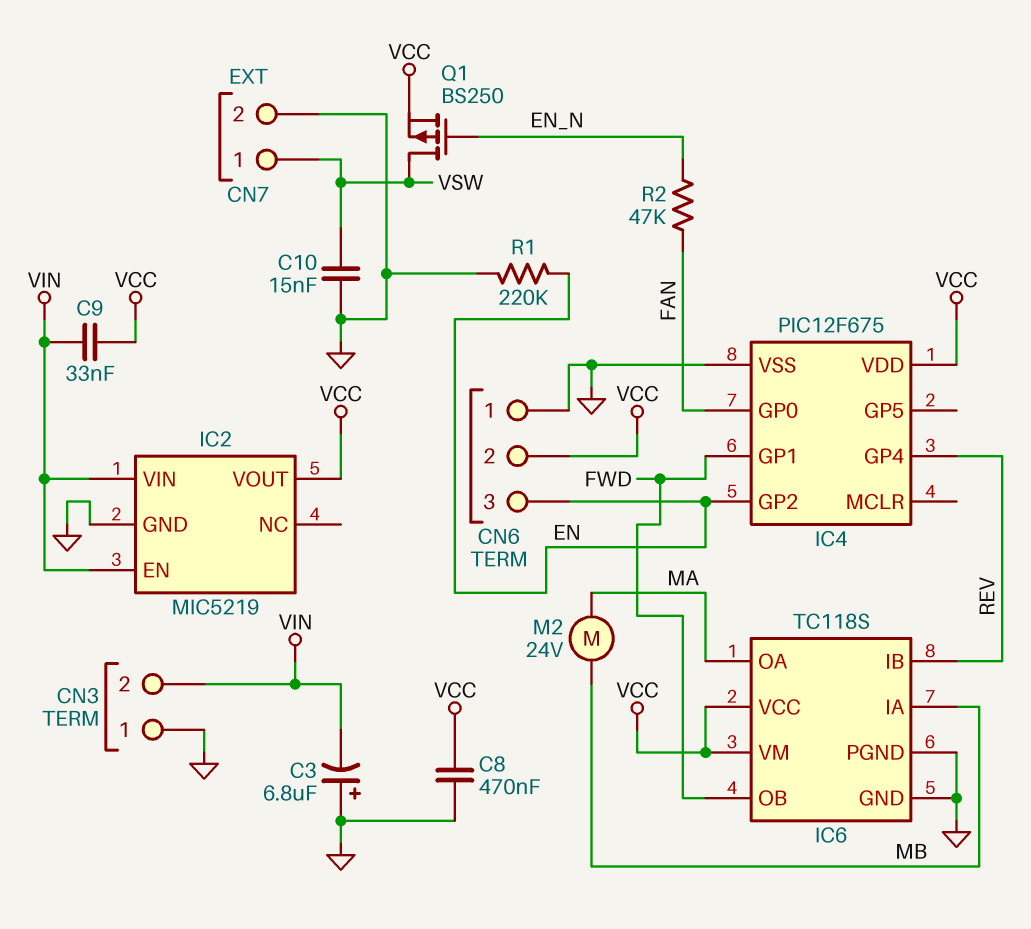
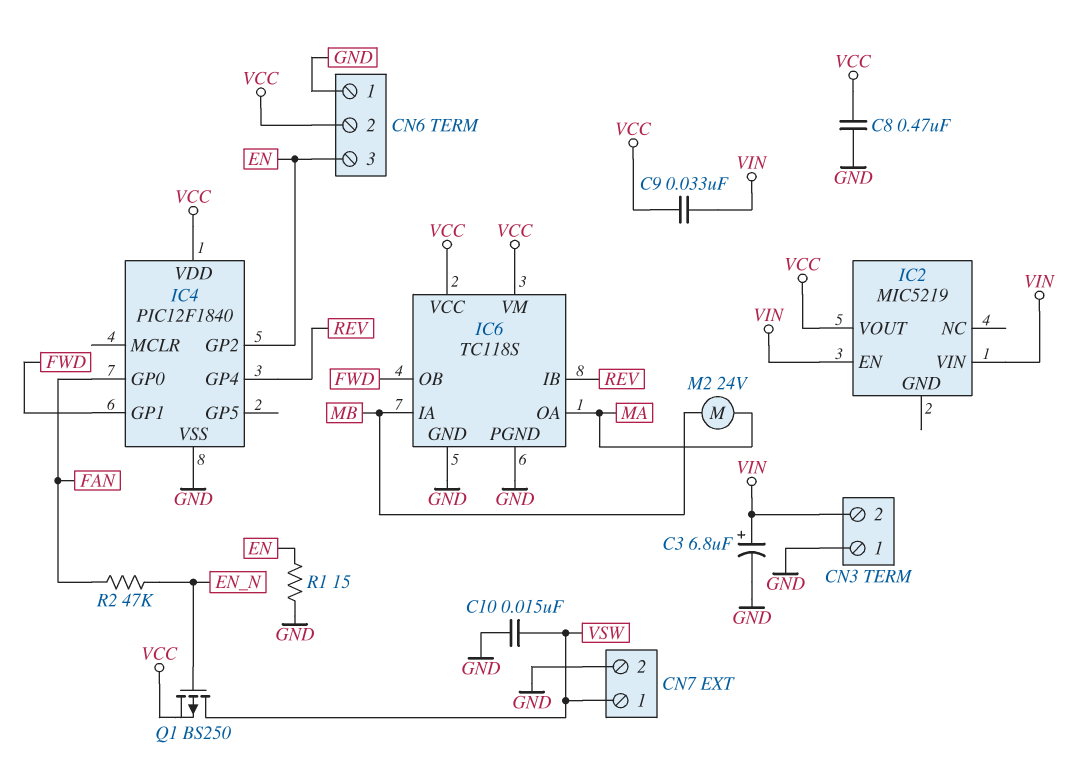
C3: 6.8uF (plus GND, minus VIN) -> 6.8uF (plus VIN, minus GND)
IC2 pin GND: GND -> none
IC4: PIC12F675 -> PIC12F1840
R1: 220k (EN, GND) -> 15 (EN, GND)

